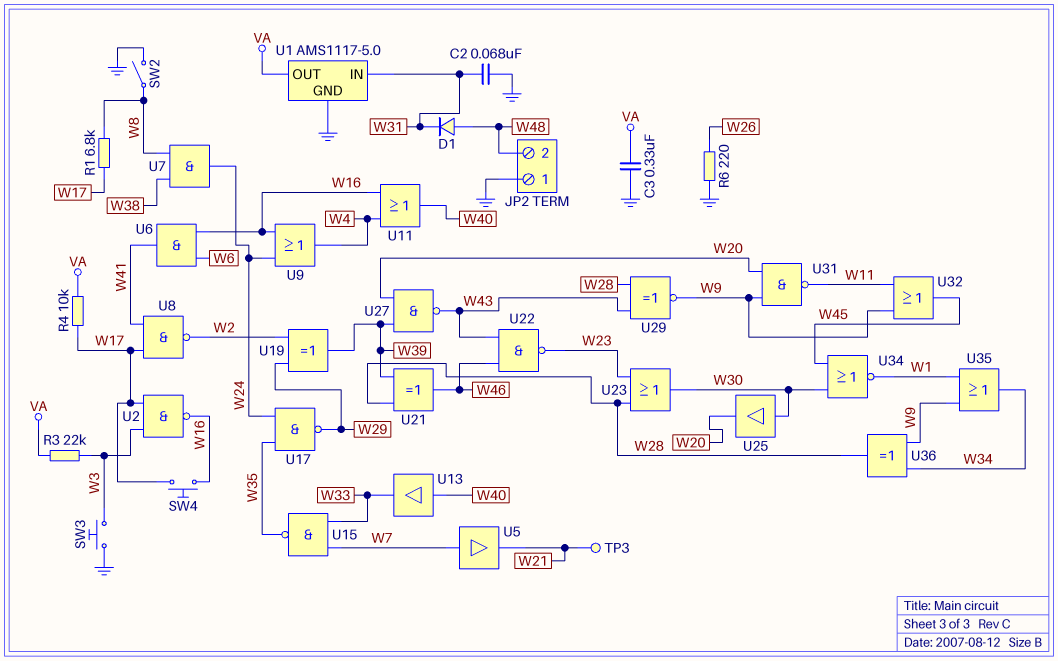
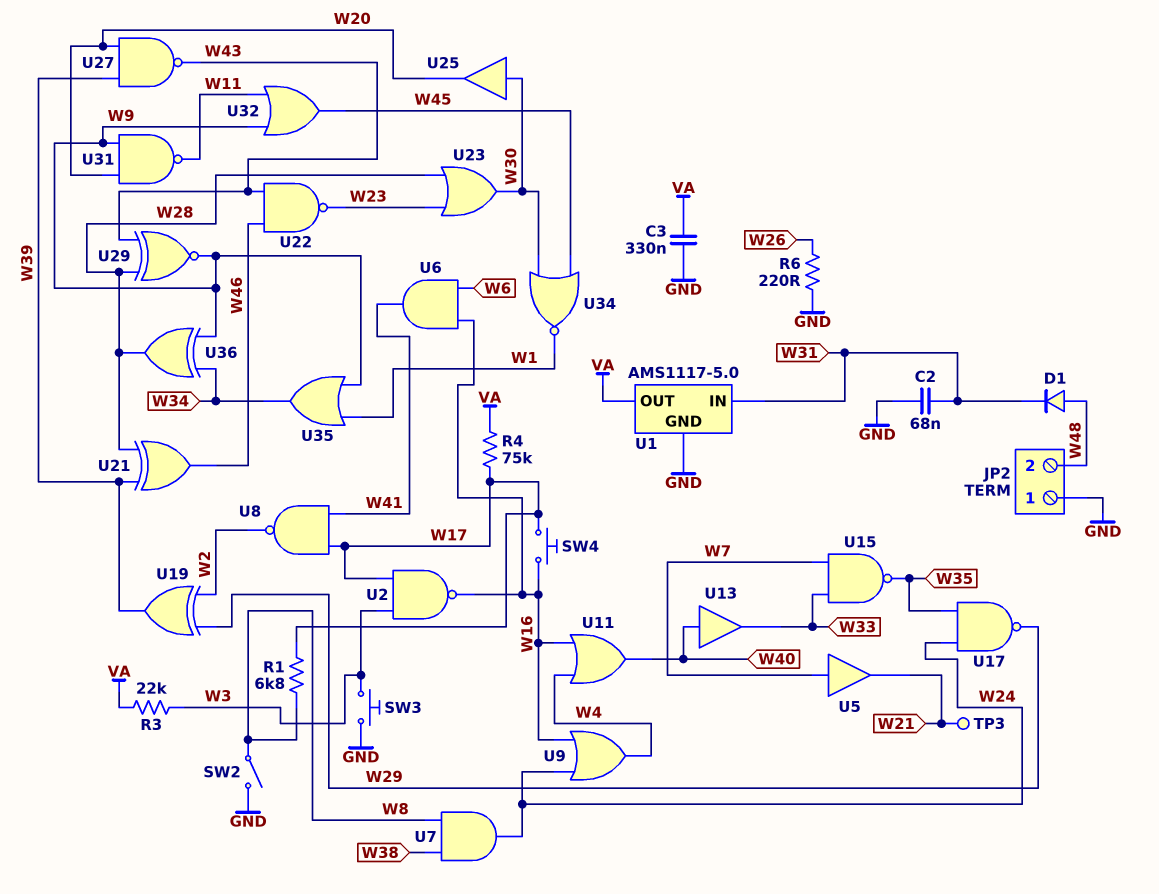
R4: 10k (VA, W17) -> 75k (VA, W17)

